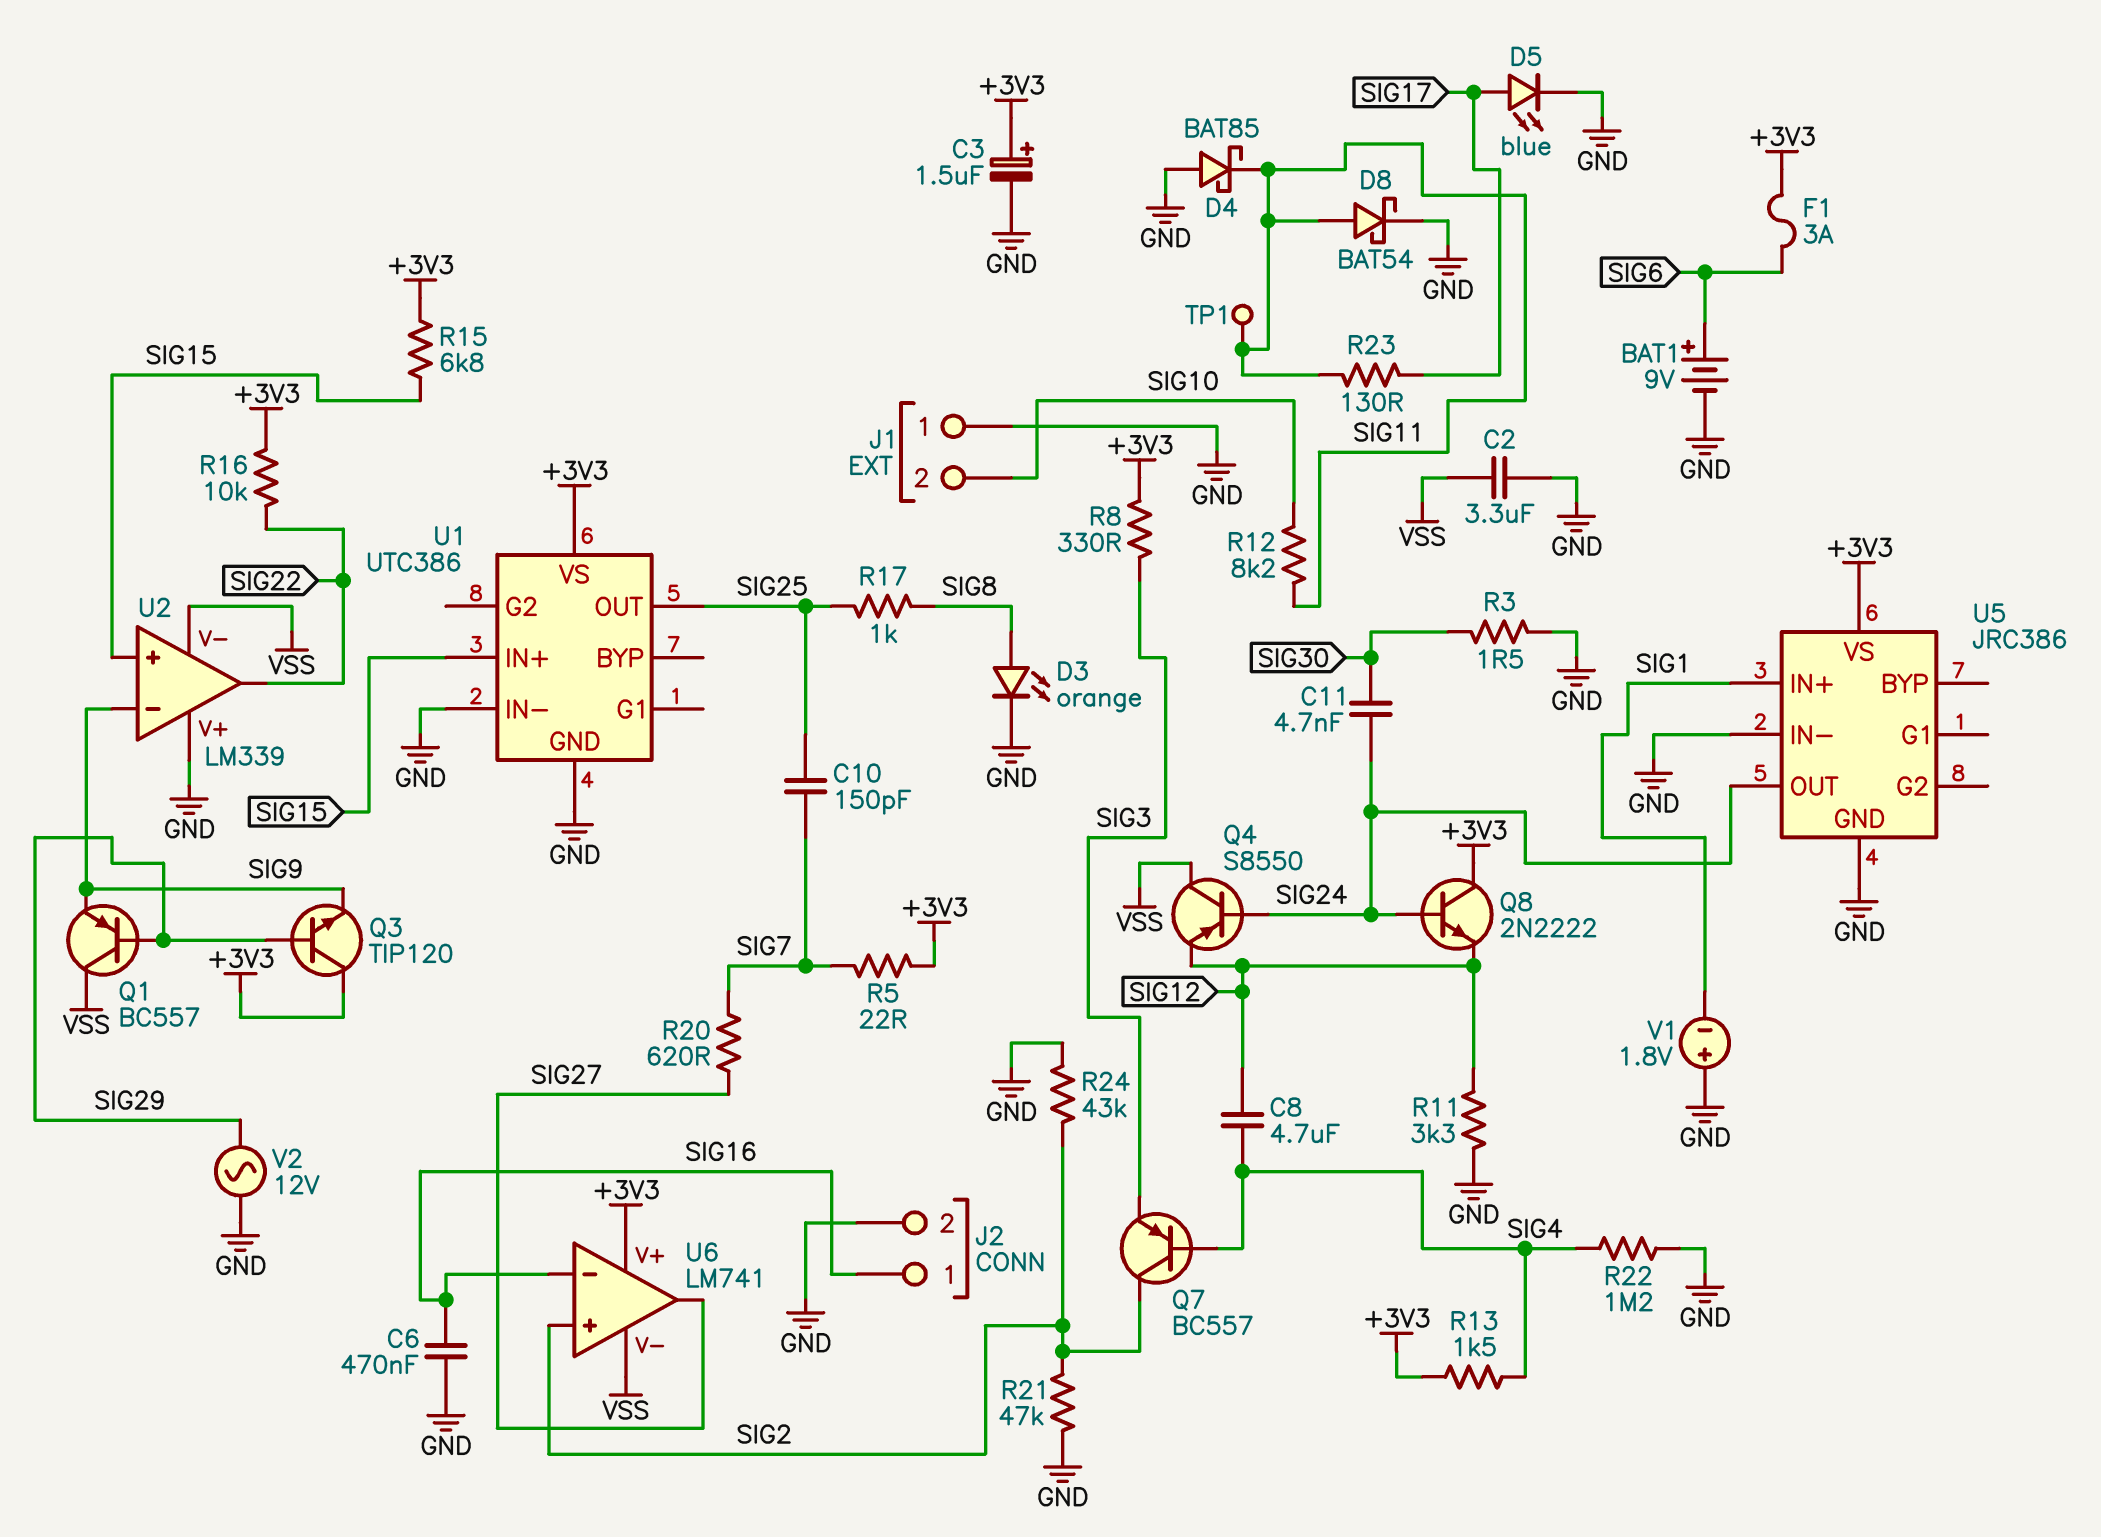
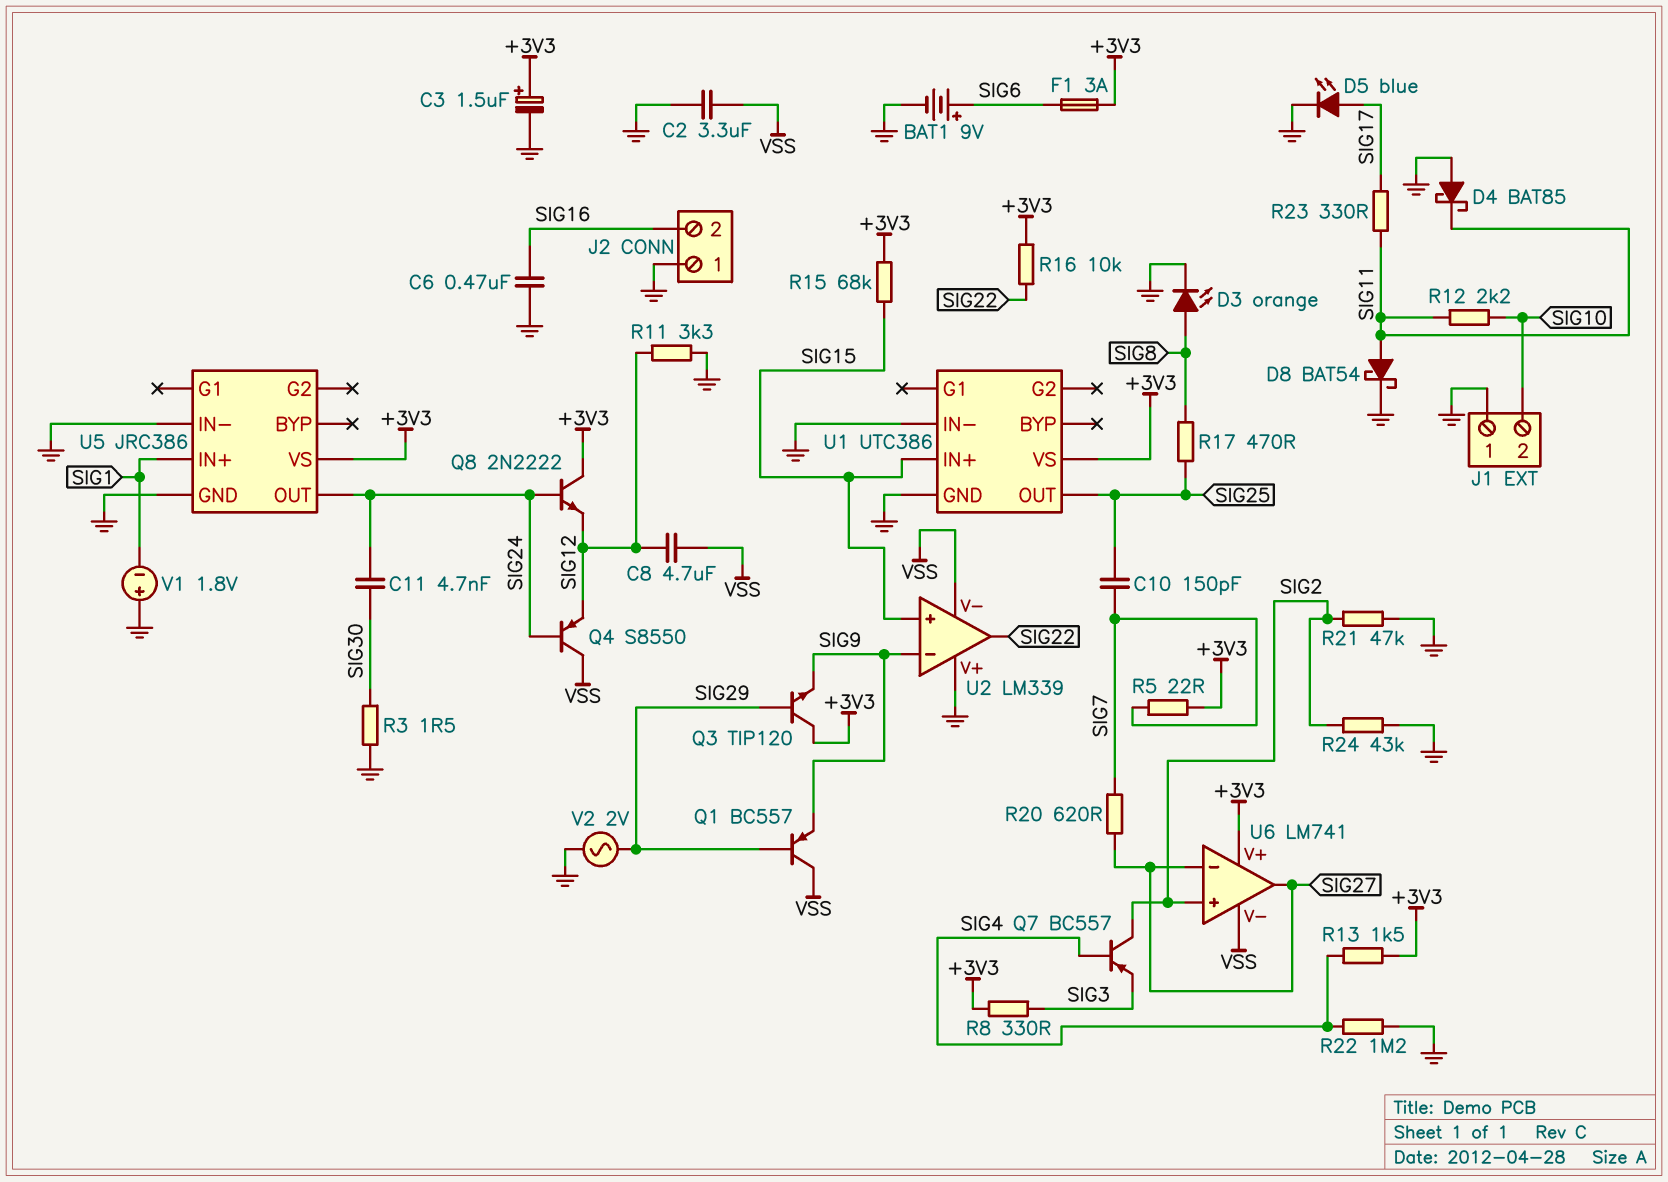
C8: 4.7uF (SIG4, SIG12) -> 4.7uF (SIG12, VSS)
J2 pin 1: SIG16 -> GND
J2 pin 2: GND -> SIG16
R12: 8.2k (SIG10, SIG11) -> 2.2k (SIG10, SIG11)
R15: 6.8k (+3V3, SIG15) -> 68k (+3V3, SIG15)
R17: 1k (SIG8, SIG25) -> 470 (SIG8, SIG25)
R23: 130 (SIG11, SIG17) -> 330 (SIG11, SIG17)
TP1: test point (SIG11) -> none
U6 pin in-: SIG16 -> SIG27
V2: AC 12V (GND, SIG29) -> AC 2V (GND, SIG29)

